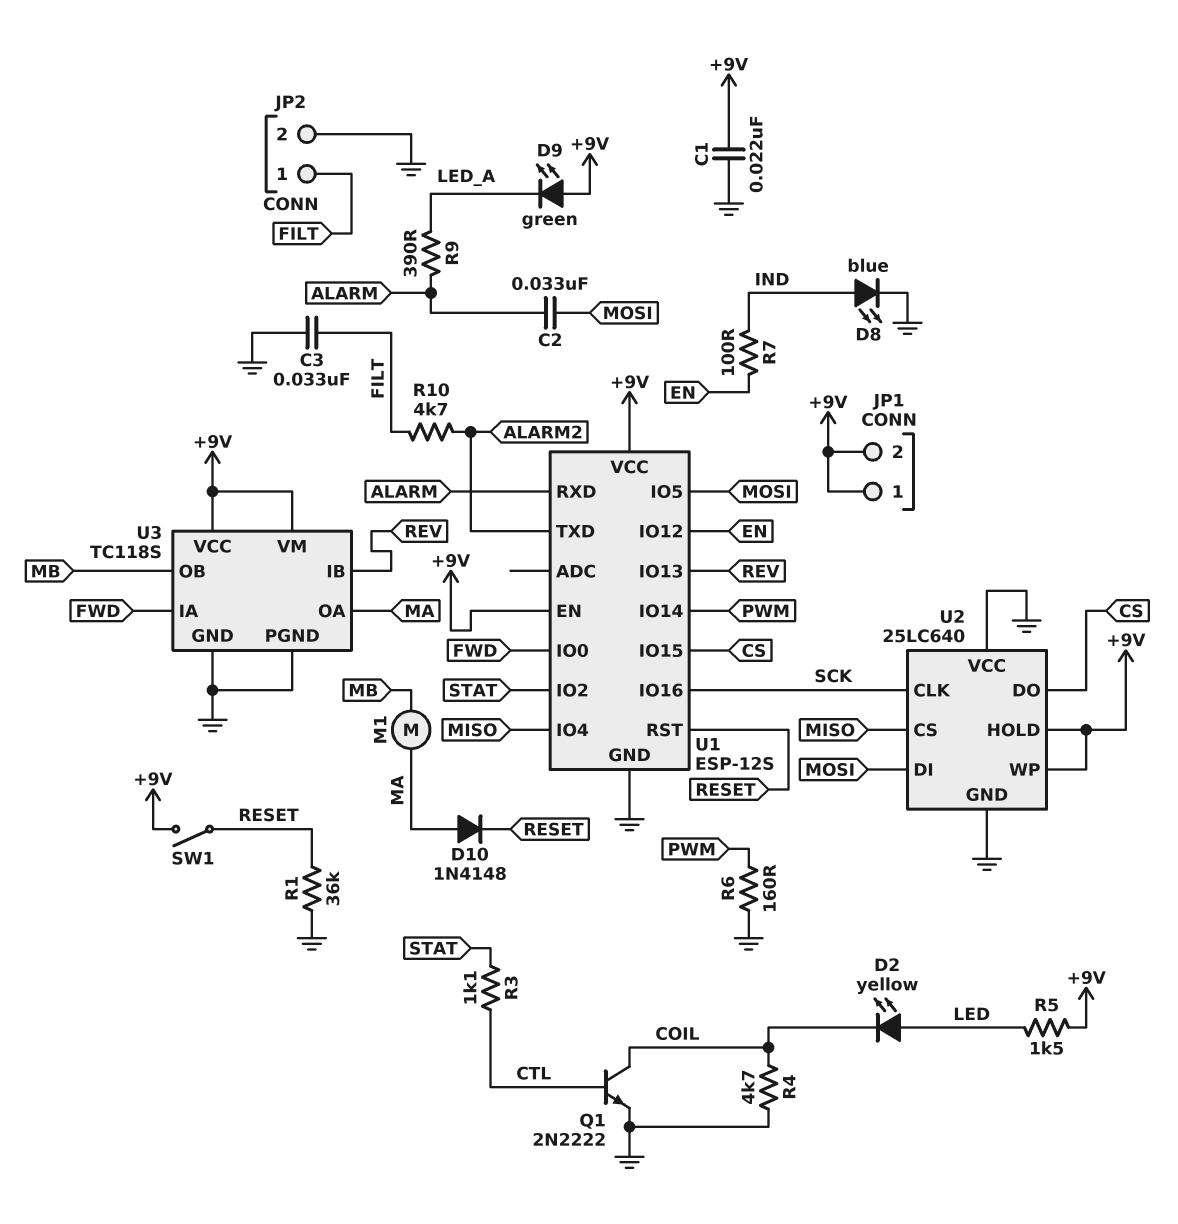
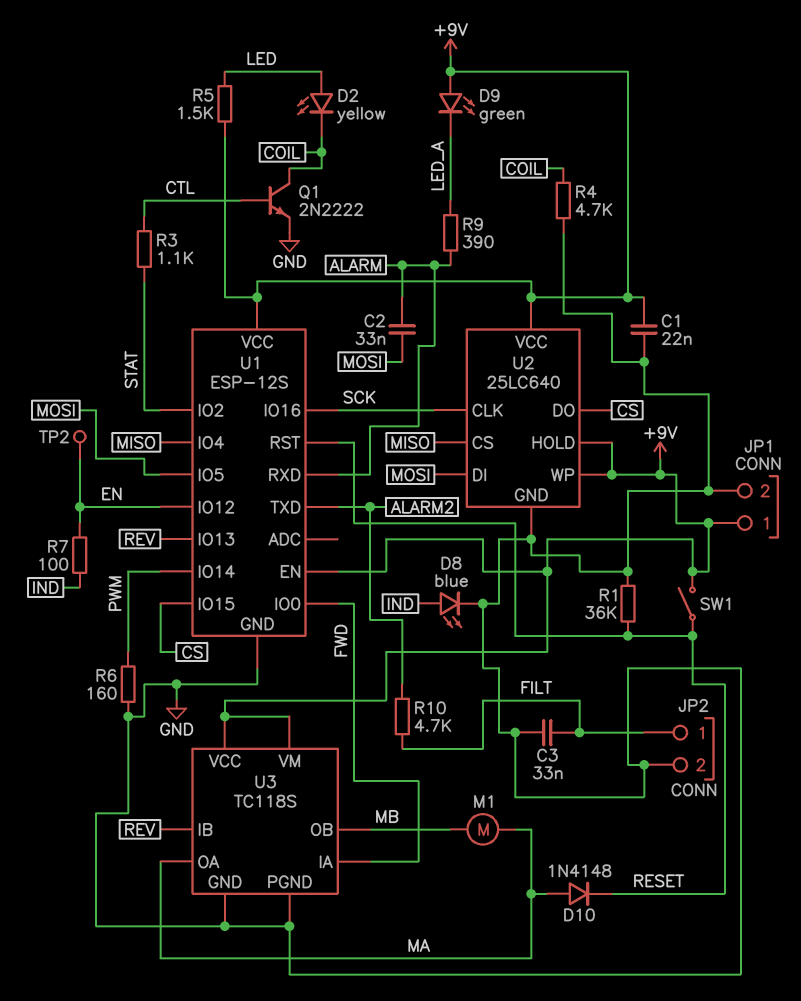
JP1 pin 2: +9V -> GND
TP2: none -> test point (EN)
U2 pin VCC: GND -> +9V

